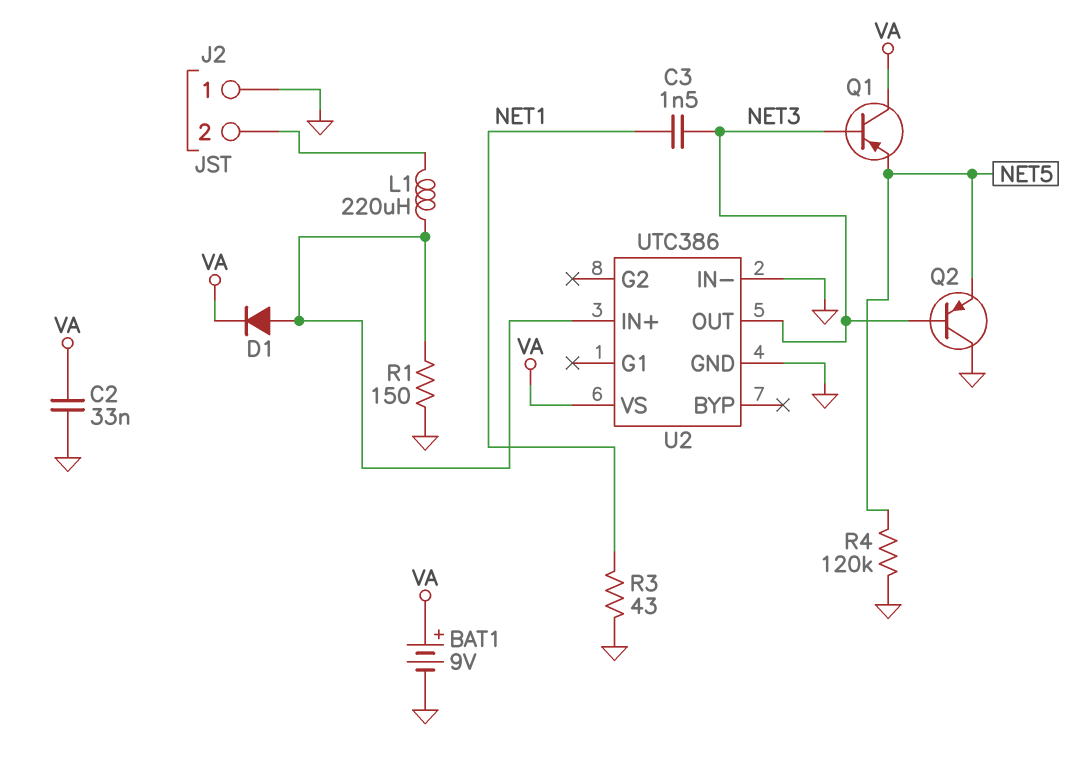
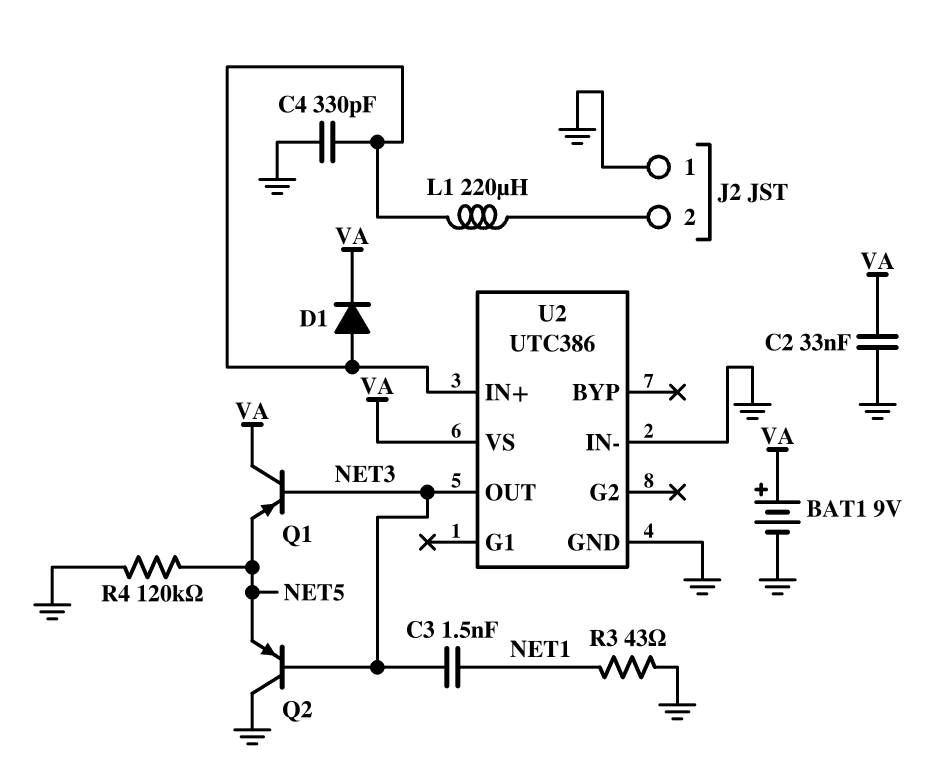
C4: none -> 330pF (GND, U2/IN+)
R1: 150 (GND, U2/IN+) -> none

